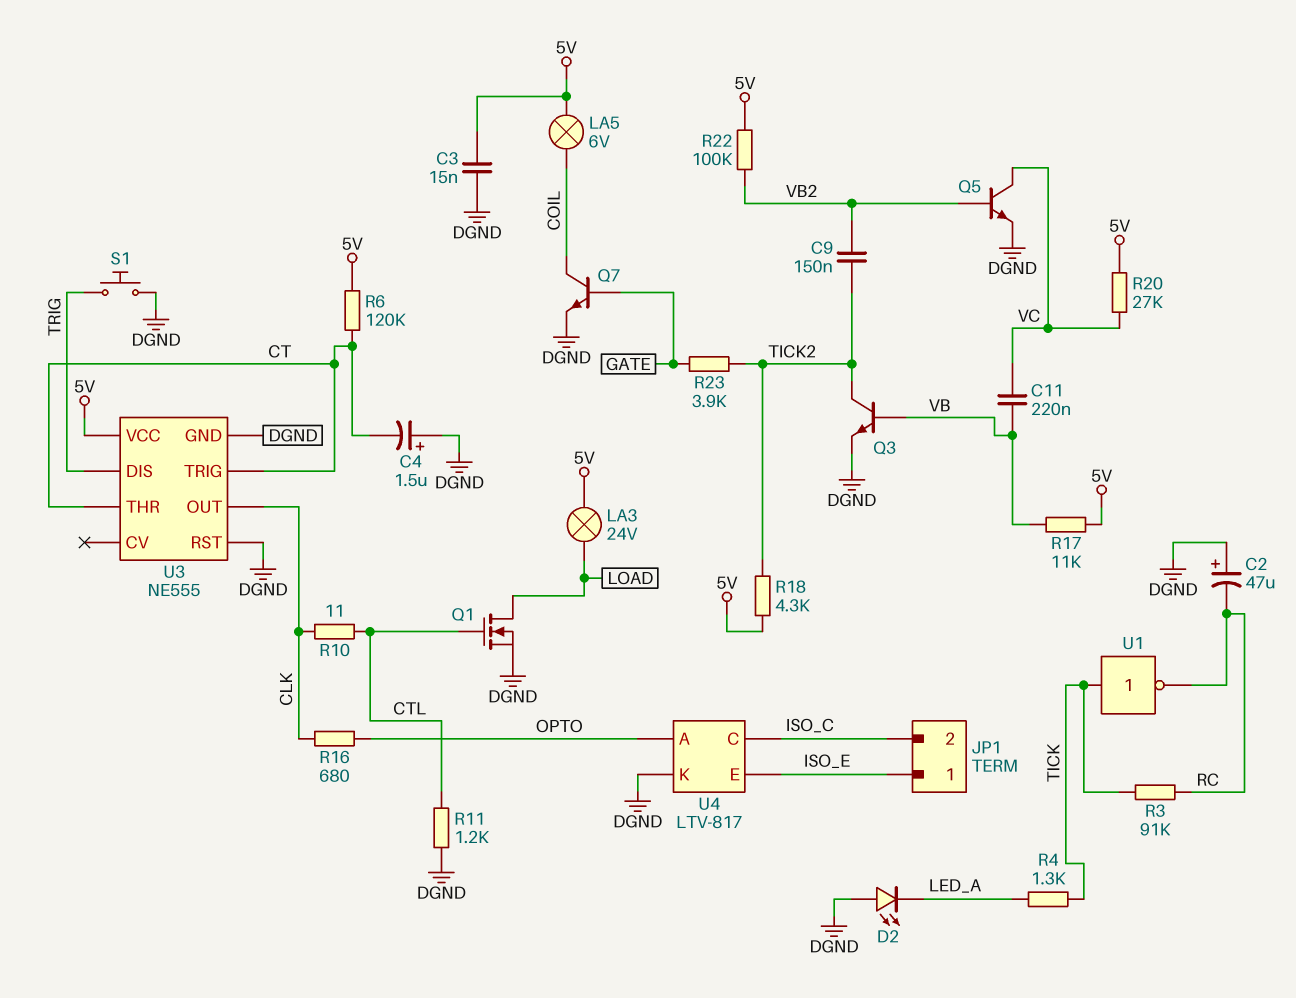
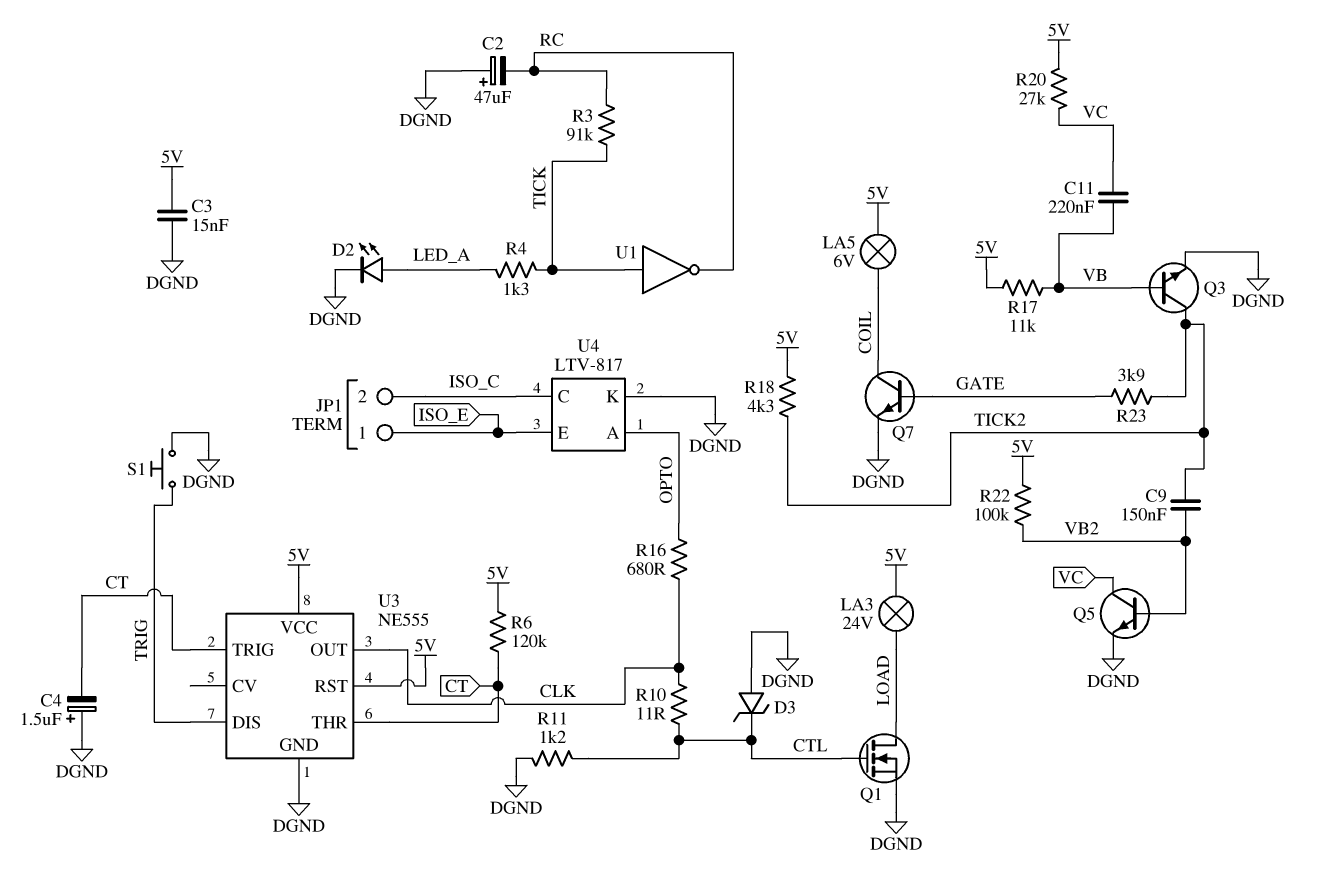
D2: LED (A DGND, K LED_A) -> LED (A LED_A, K DGND)
D3: none -> zener (A DGND, K CTL)
U3 pin RST: DGND -> 5V

